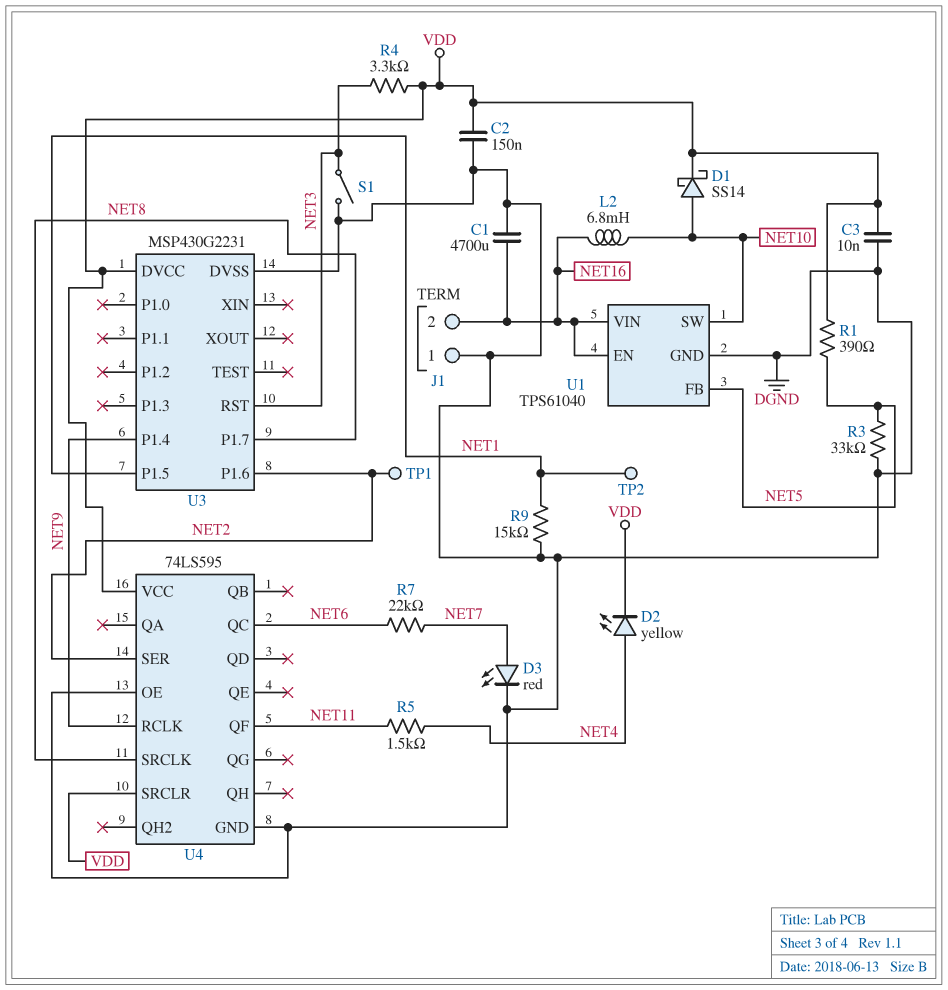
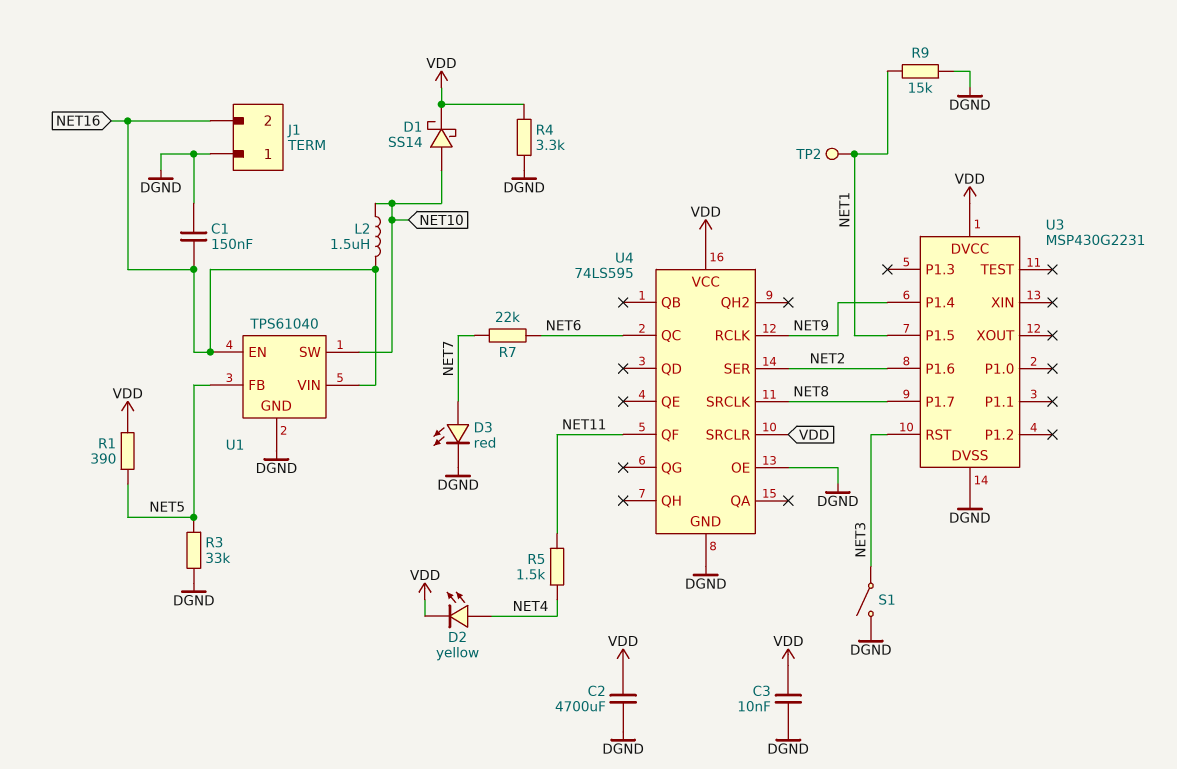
C1: 4700uF (DGND, NET16) -> 150nF (DGND, NET16)
C2: 150nF (DGND, VDD) -> 4700uF (DGND, VDD)
L2: 6.8mH (NET10, NET16) -> 1.5uH (NET10, NET16)
R4: 3.3k (NET3, VDD) -> 3.3k (DGND, VDD)
TP1: test point (NET2) -> none

